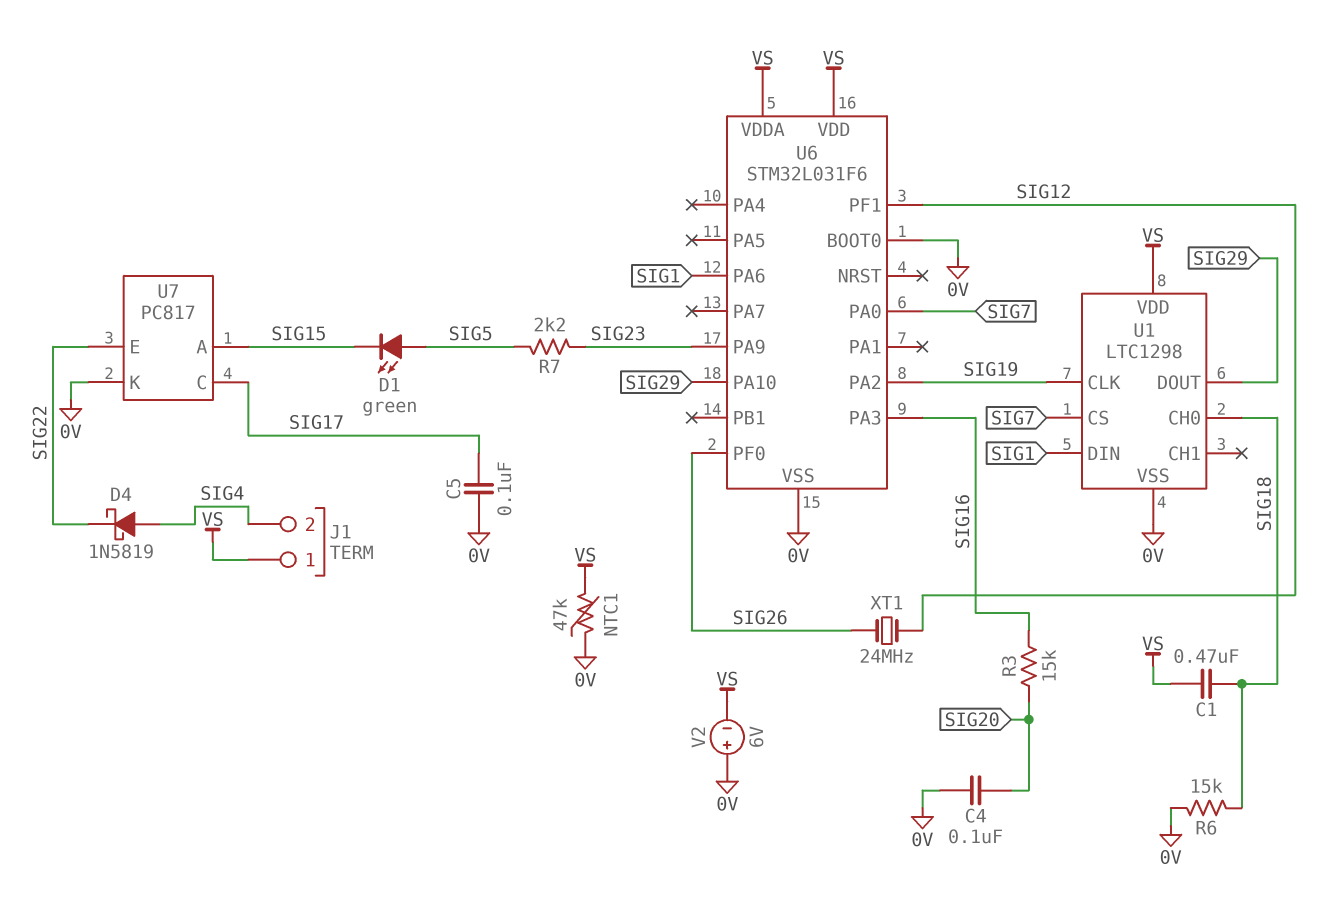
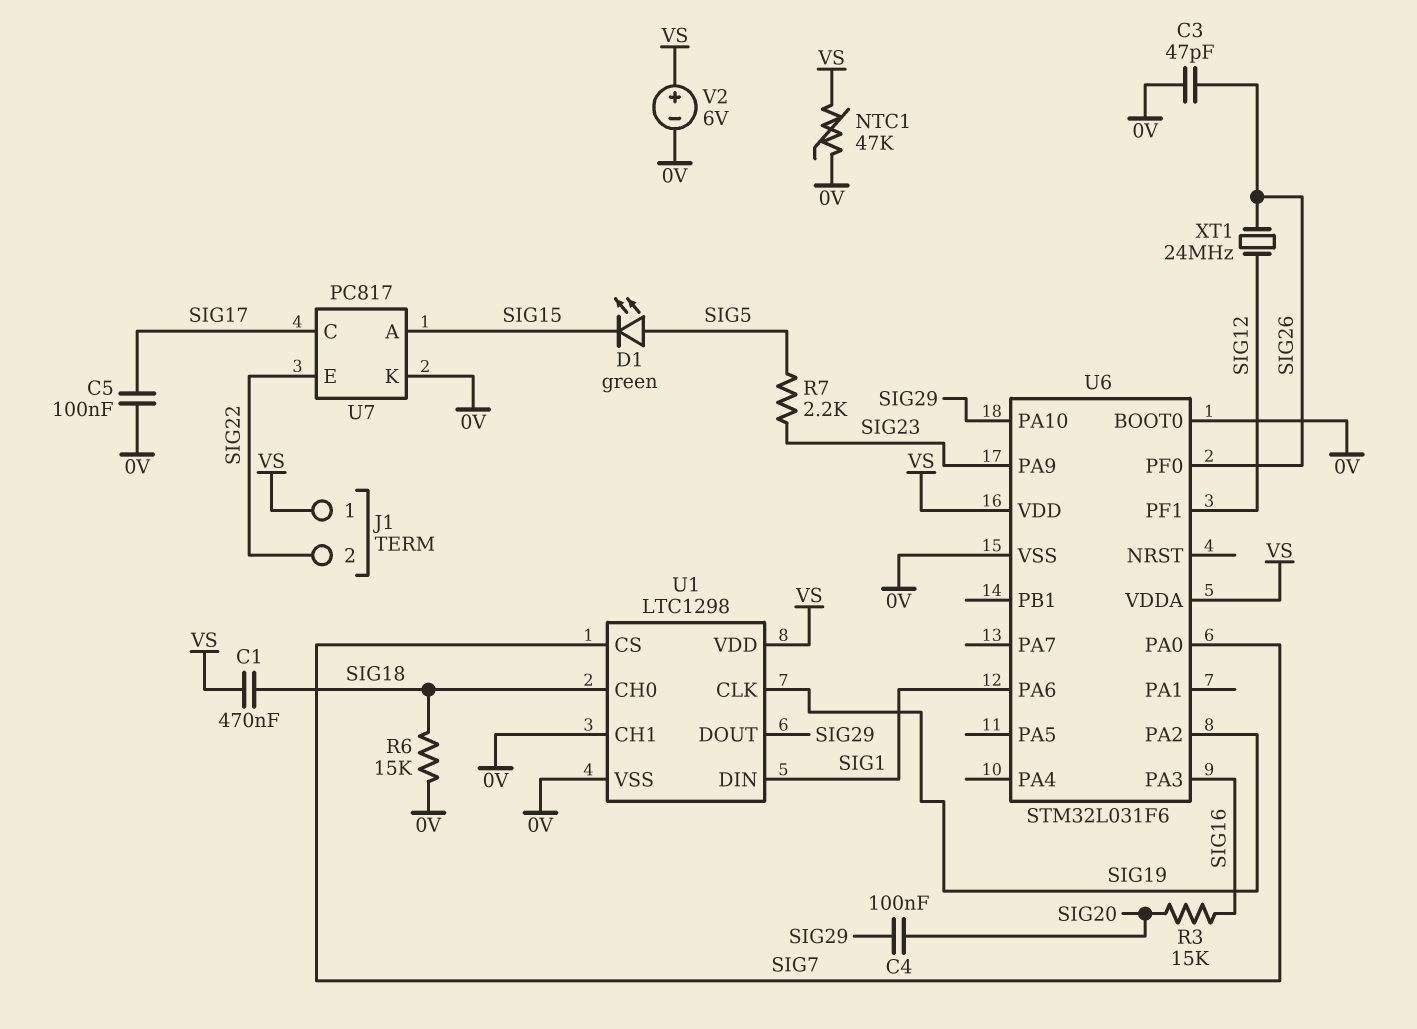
C3: none -> 47pF (0V, SIG26)
C4: 100nF (0V, SIG20) -> 100nF (SIG20, SIG29)
D4: schottky 1N5819 (A SIG4, K SIG22) -> none
J1 pin 2: SIG4 -> SIG22
U1 pin CH1: none -> 0V
V2: 6V (plus 0V, minus VS) -> 6V (plus VS, minus 0V)

